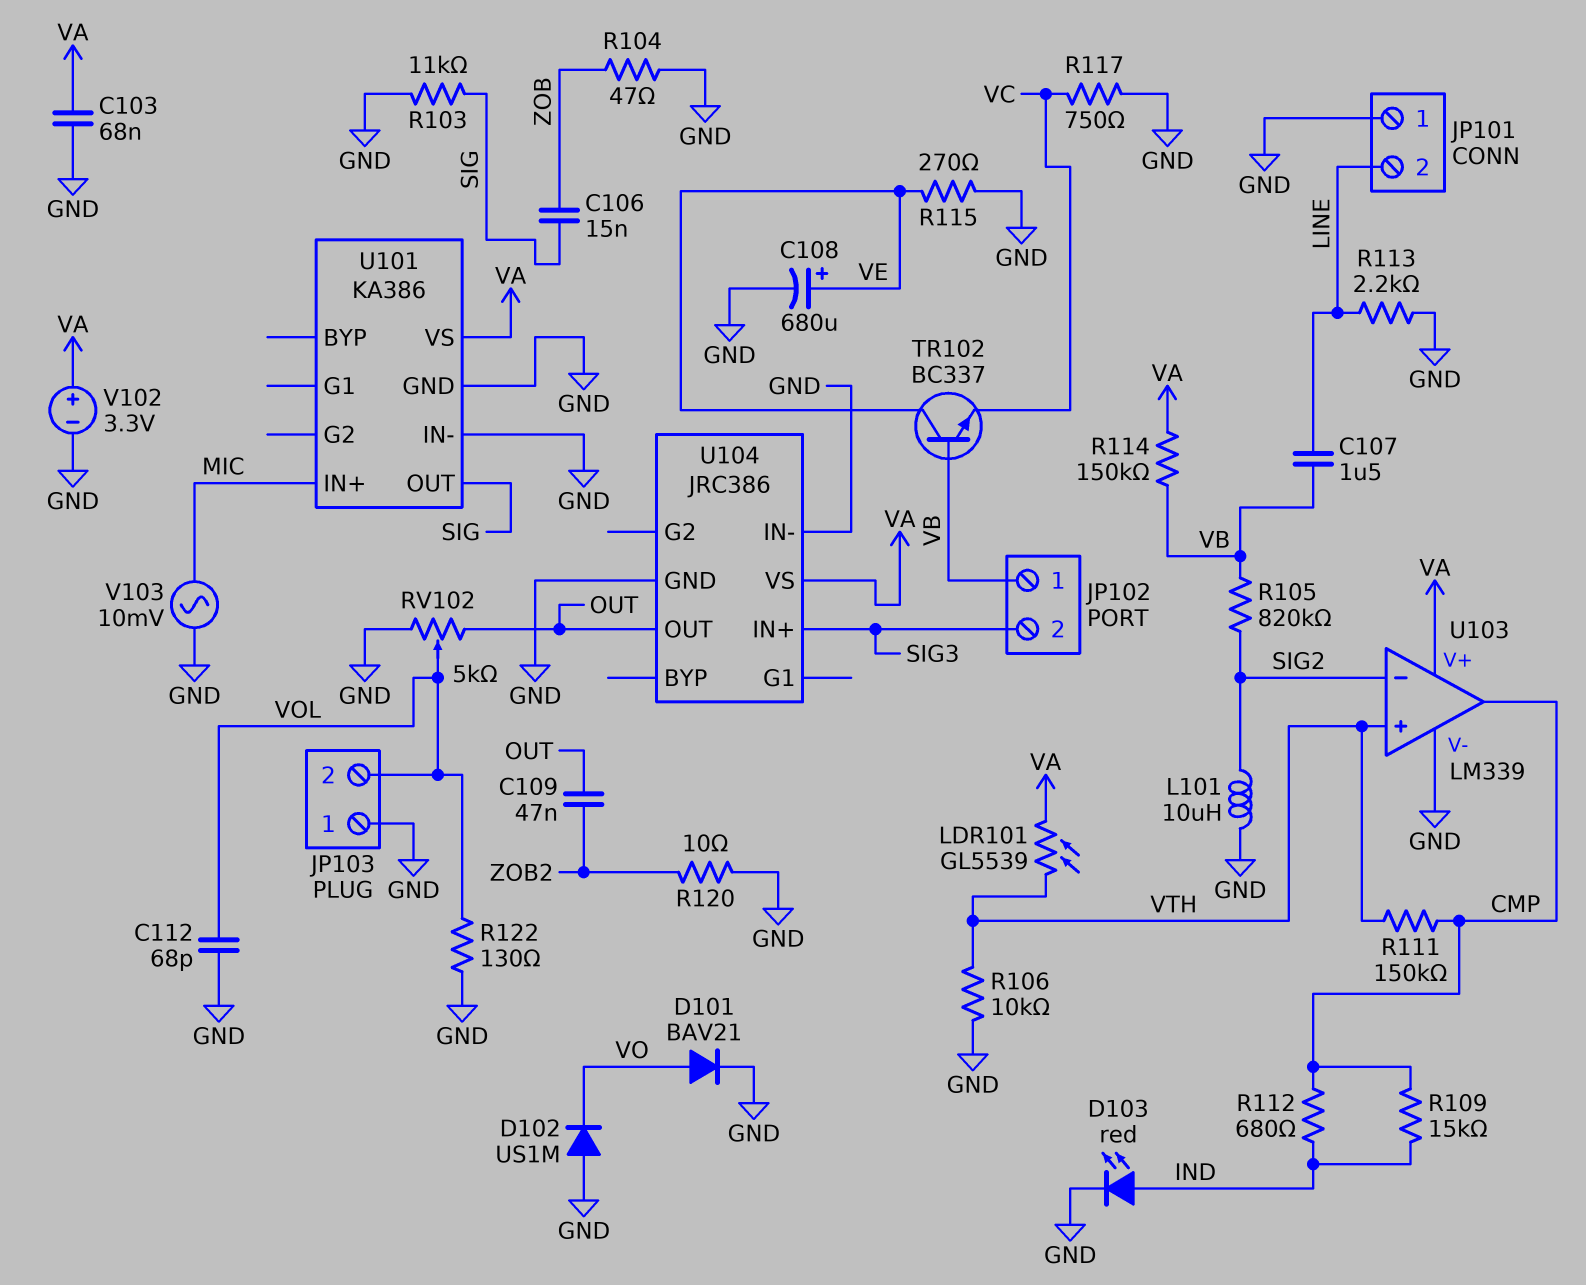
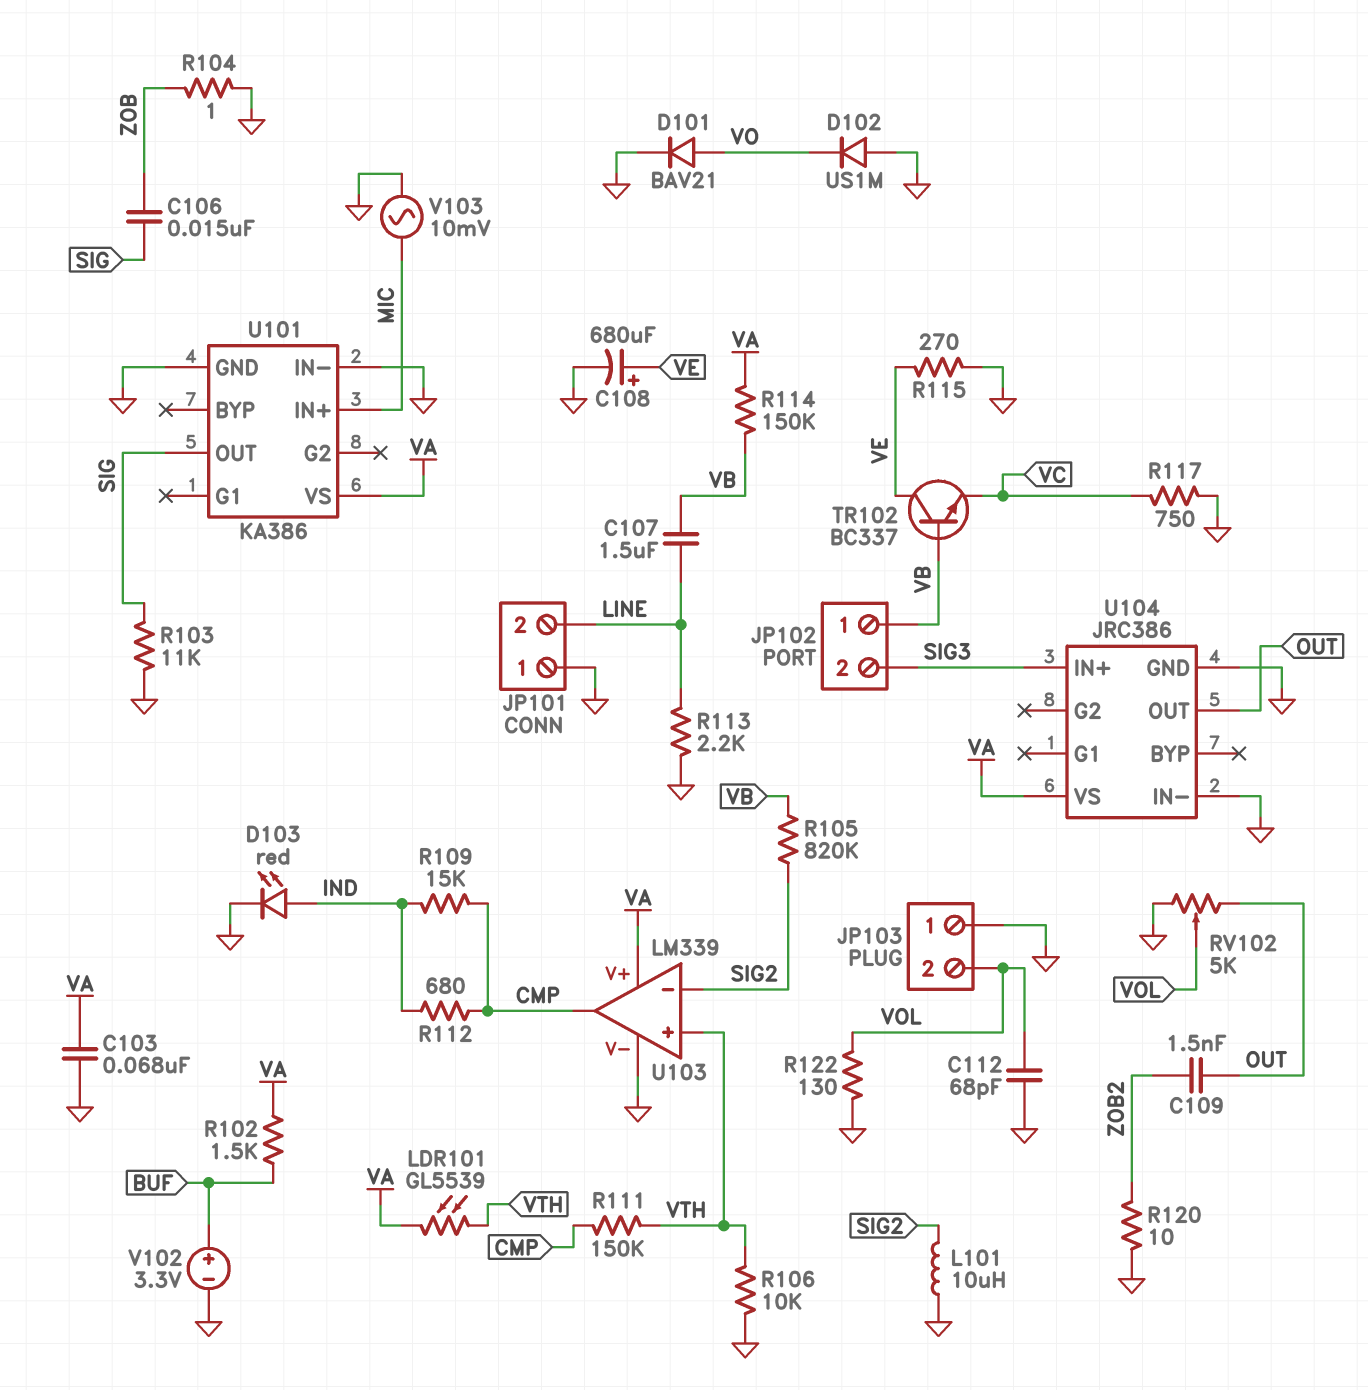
C109: 47nF (OUT, ZOB2) -> 1.5nF (OUT, ZOB2)
R102: none -> 1.5k (BUF, VA)
R104: 47 (GND, ZOB) -> 1 (GND, ZOB)
V102: 3.3V (plus VA, minus GND) -> 3.3V (plus BUF, minus GND)

